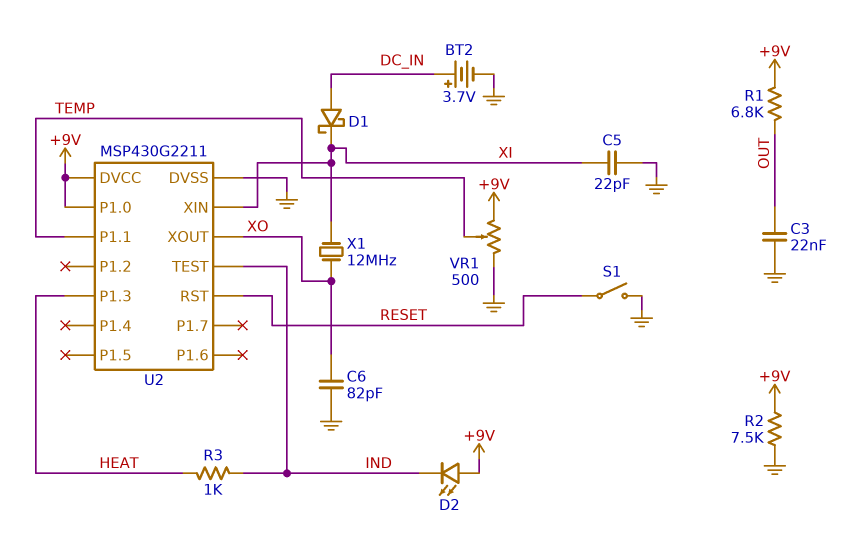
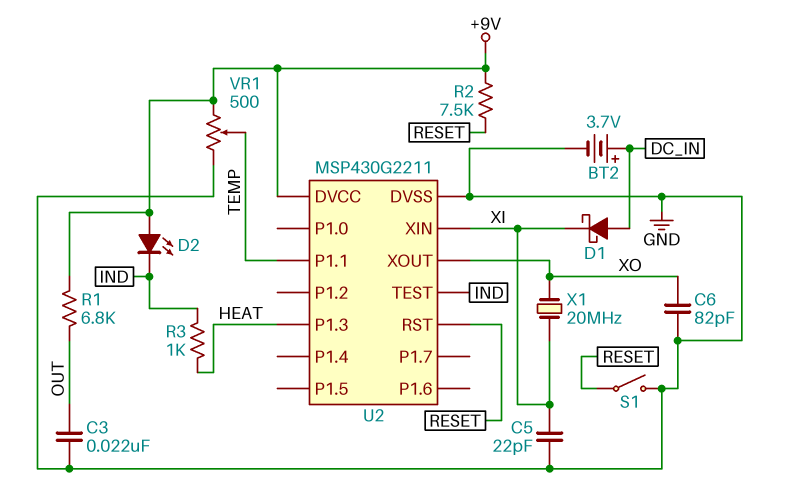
R2: 7.5k (+9V, GND) -> 7.5k (+9V, RESET)
U2 pin P1.0: +9V -> none
X1: 12MHz (XI, XO) -> 20MHz (XI, XO)

